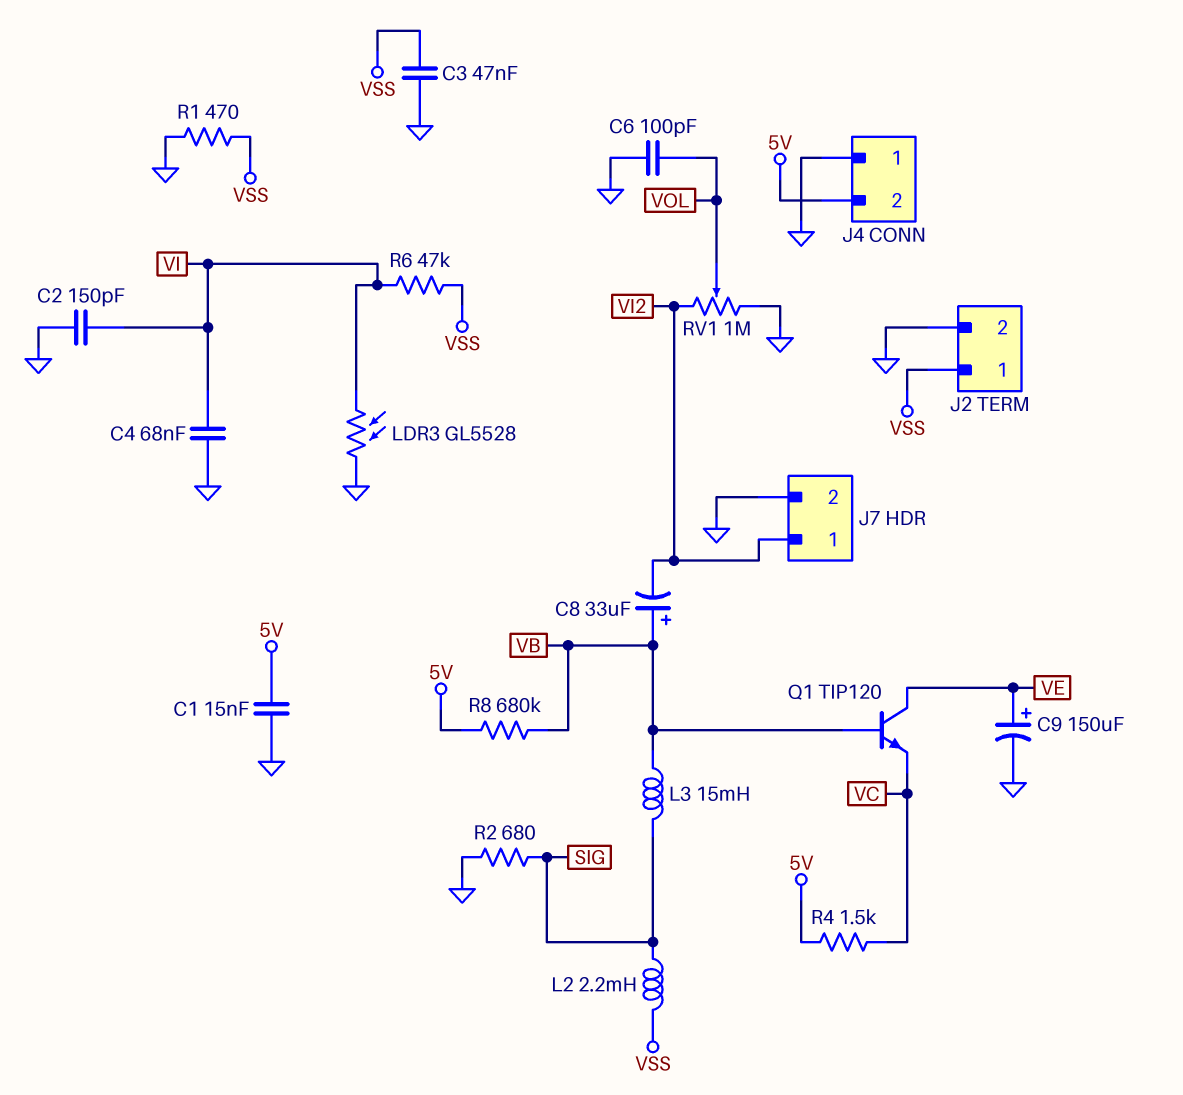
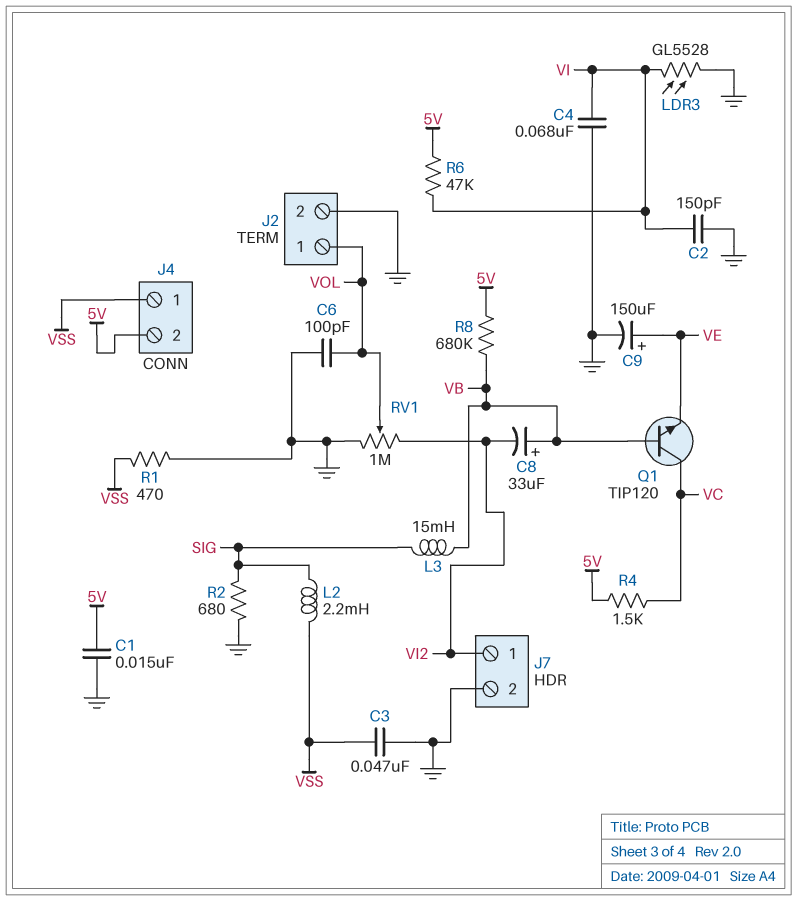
J2 pin 1: VSS -> VOL
J4 pin 1: GND -> VSS
Q1: NPN TIP120 (B VB, C VE, E VC) -> NPN TIP120 (B VB, C VC, E VE)
R6: 47k (VI, VSS) -> 47k (5V, VI)

